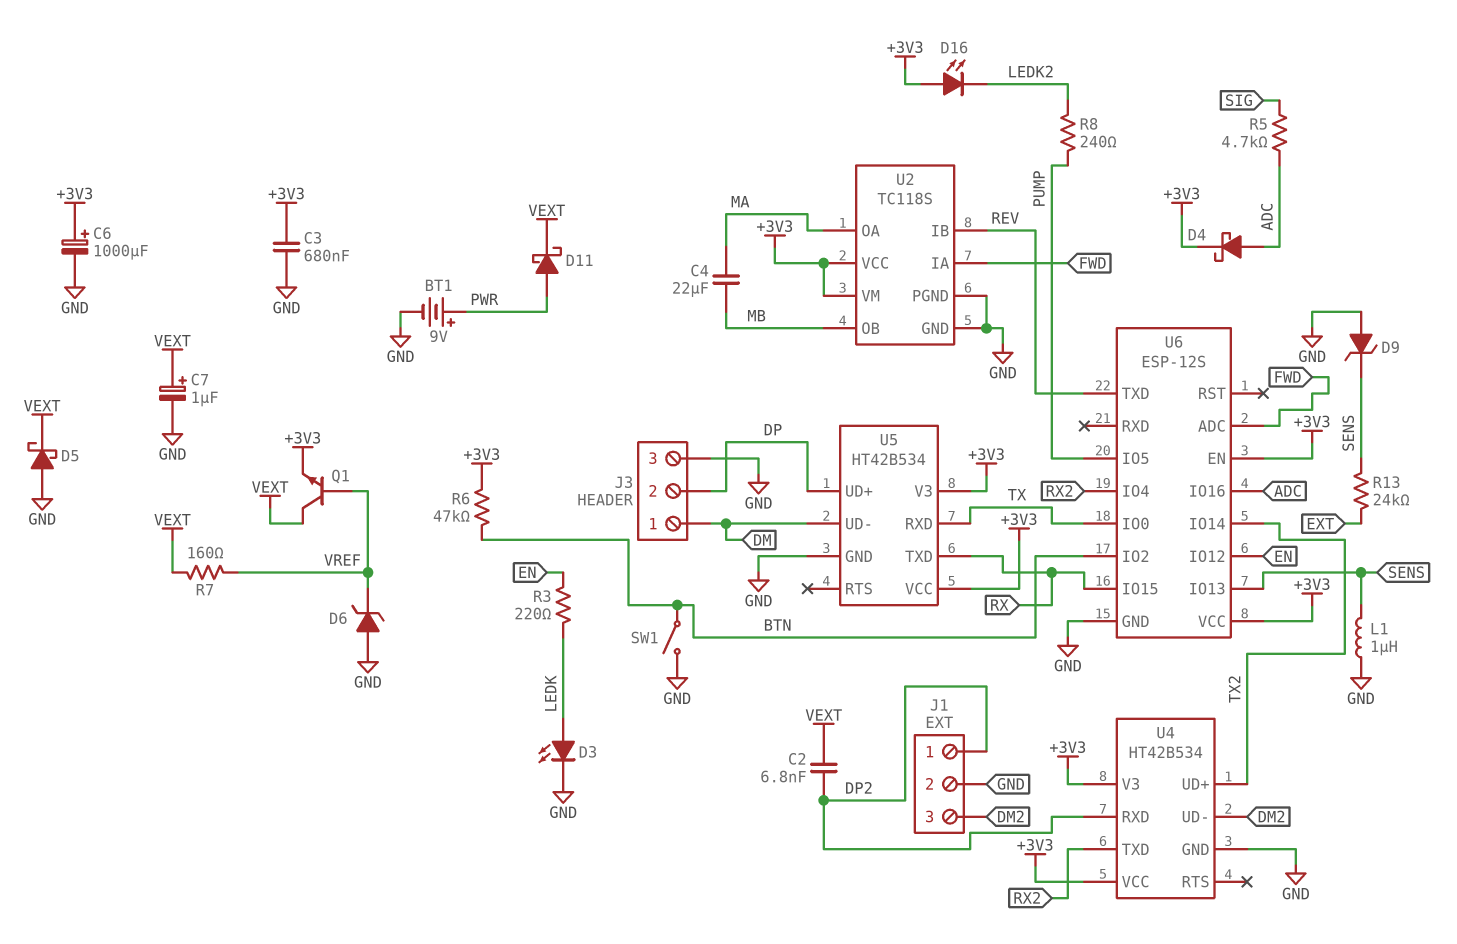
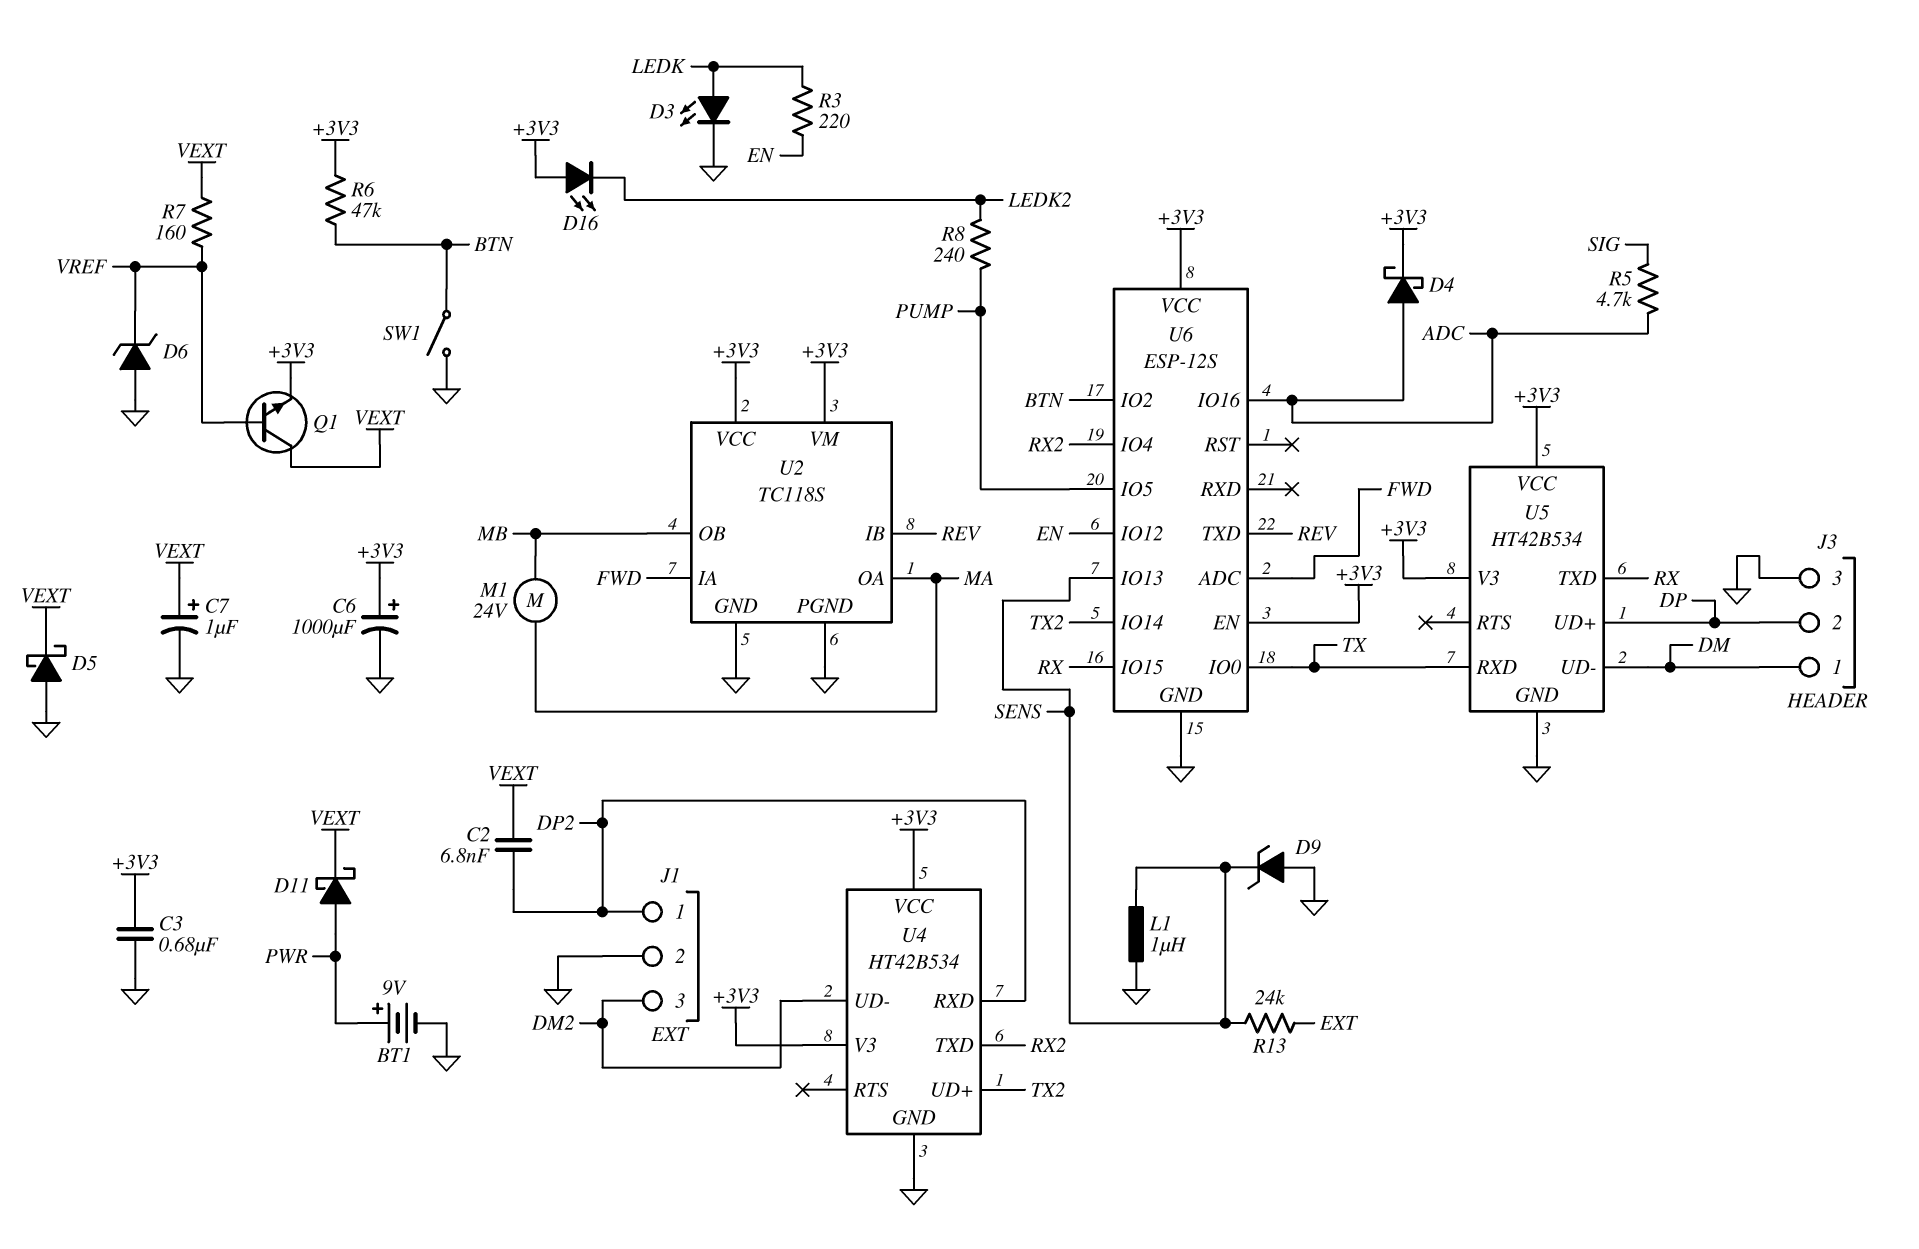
C4: 22uF (MA, MB) -> none
M1: none -> motor 24V (MA, MB)

